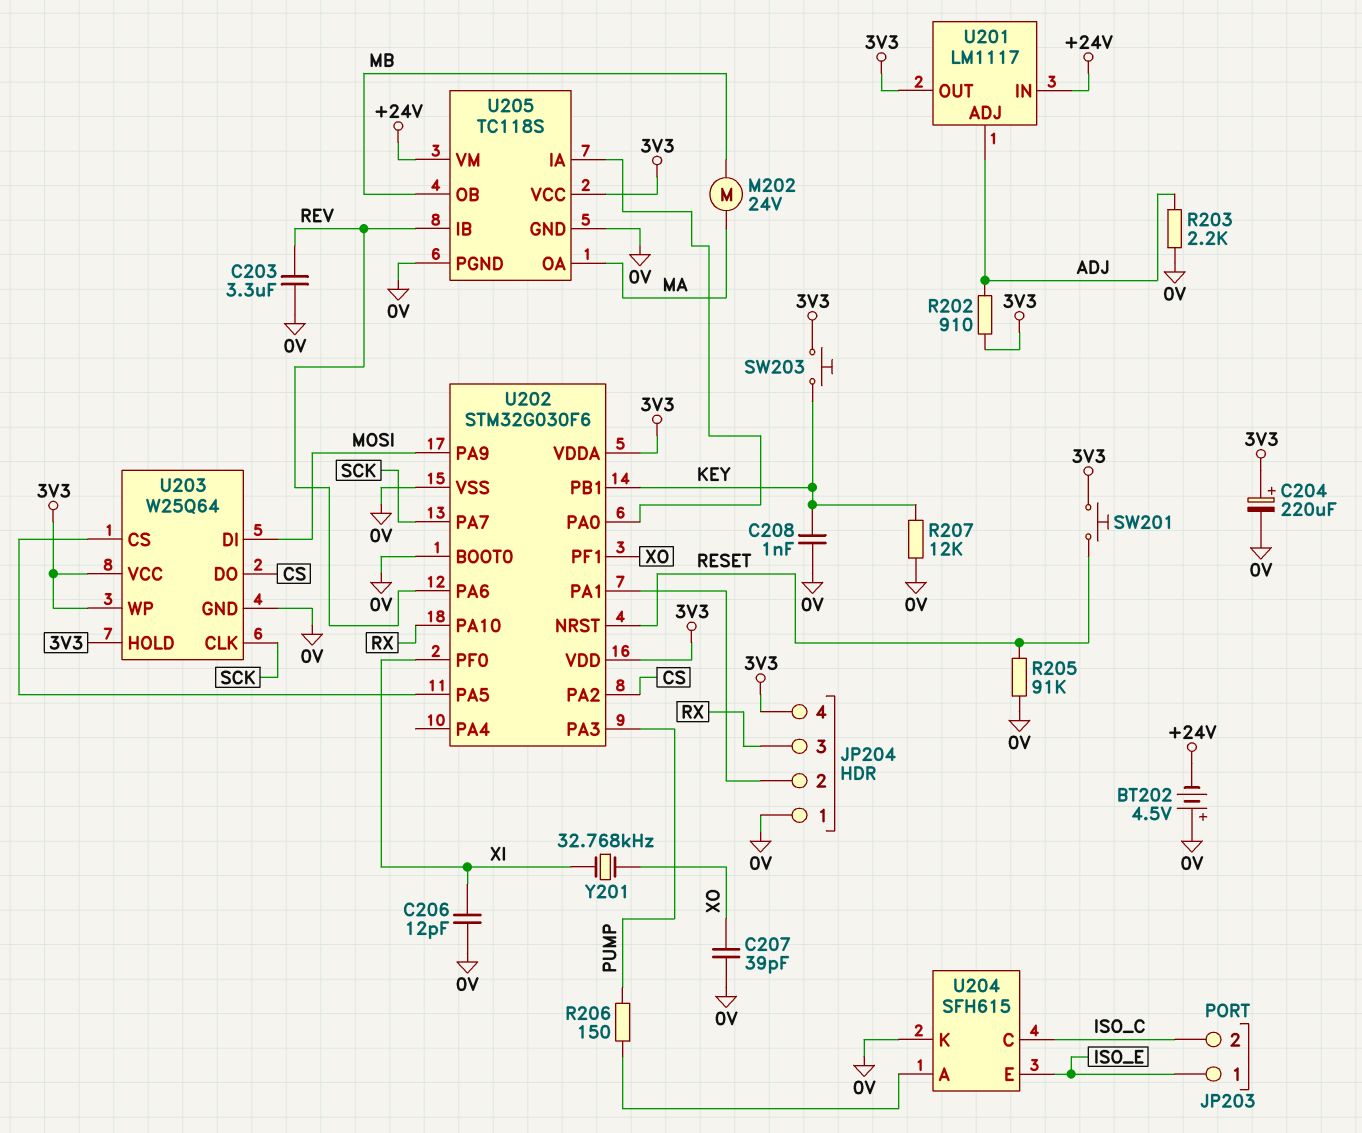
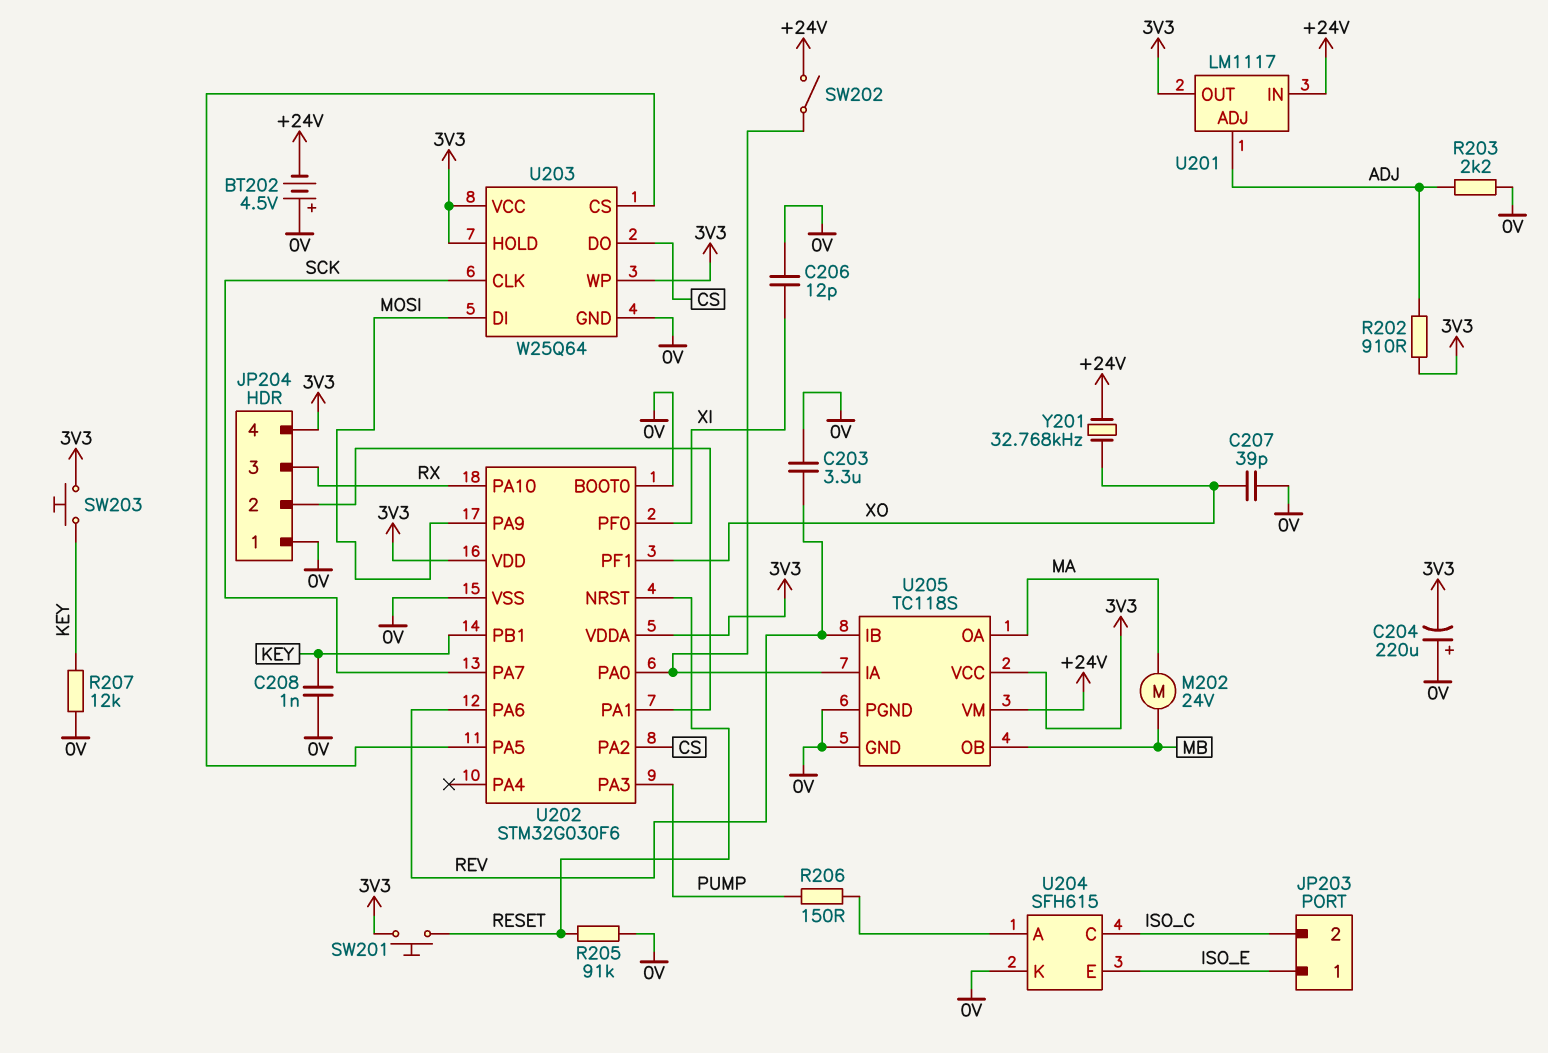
C204: 220uF (plus 3V3, minus 0V) -> 220uF (plus 0V, minus 3V3)
SW202: none -> switch (+24V, U202/PA0)
Y201: 32.768kHz (XI, XO) -> 32.768kHz (+24V, XO)

